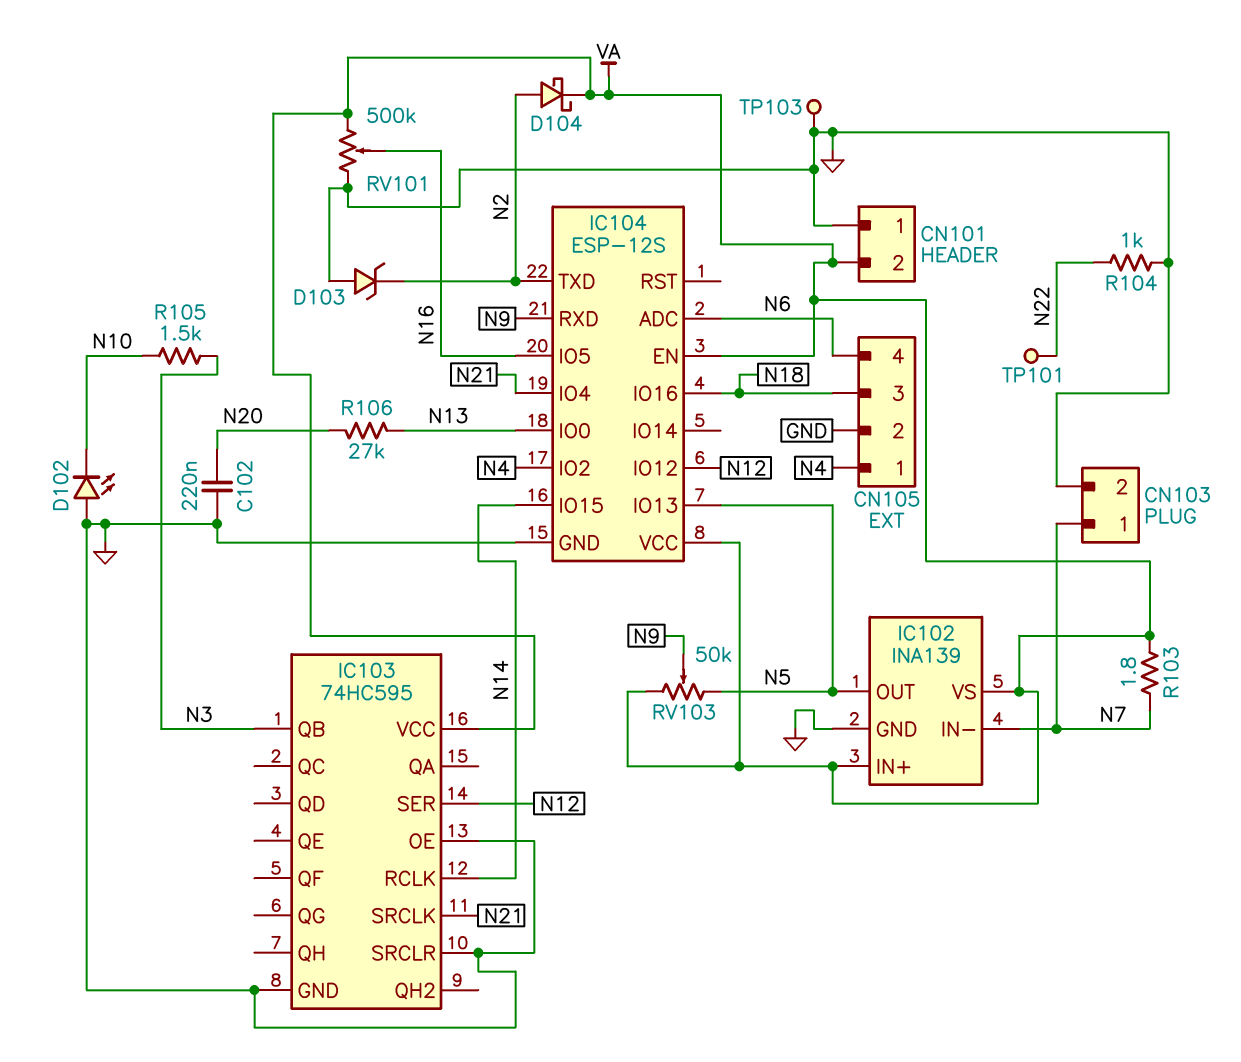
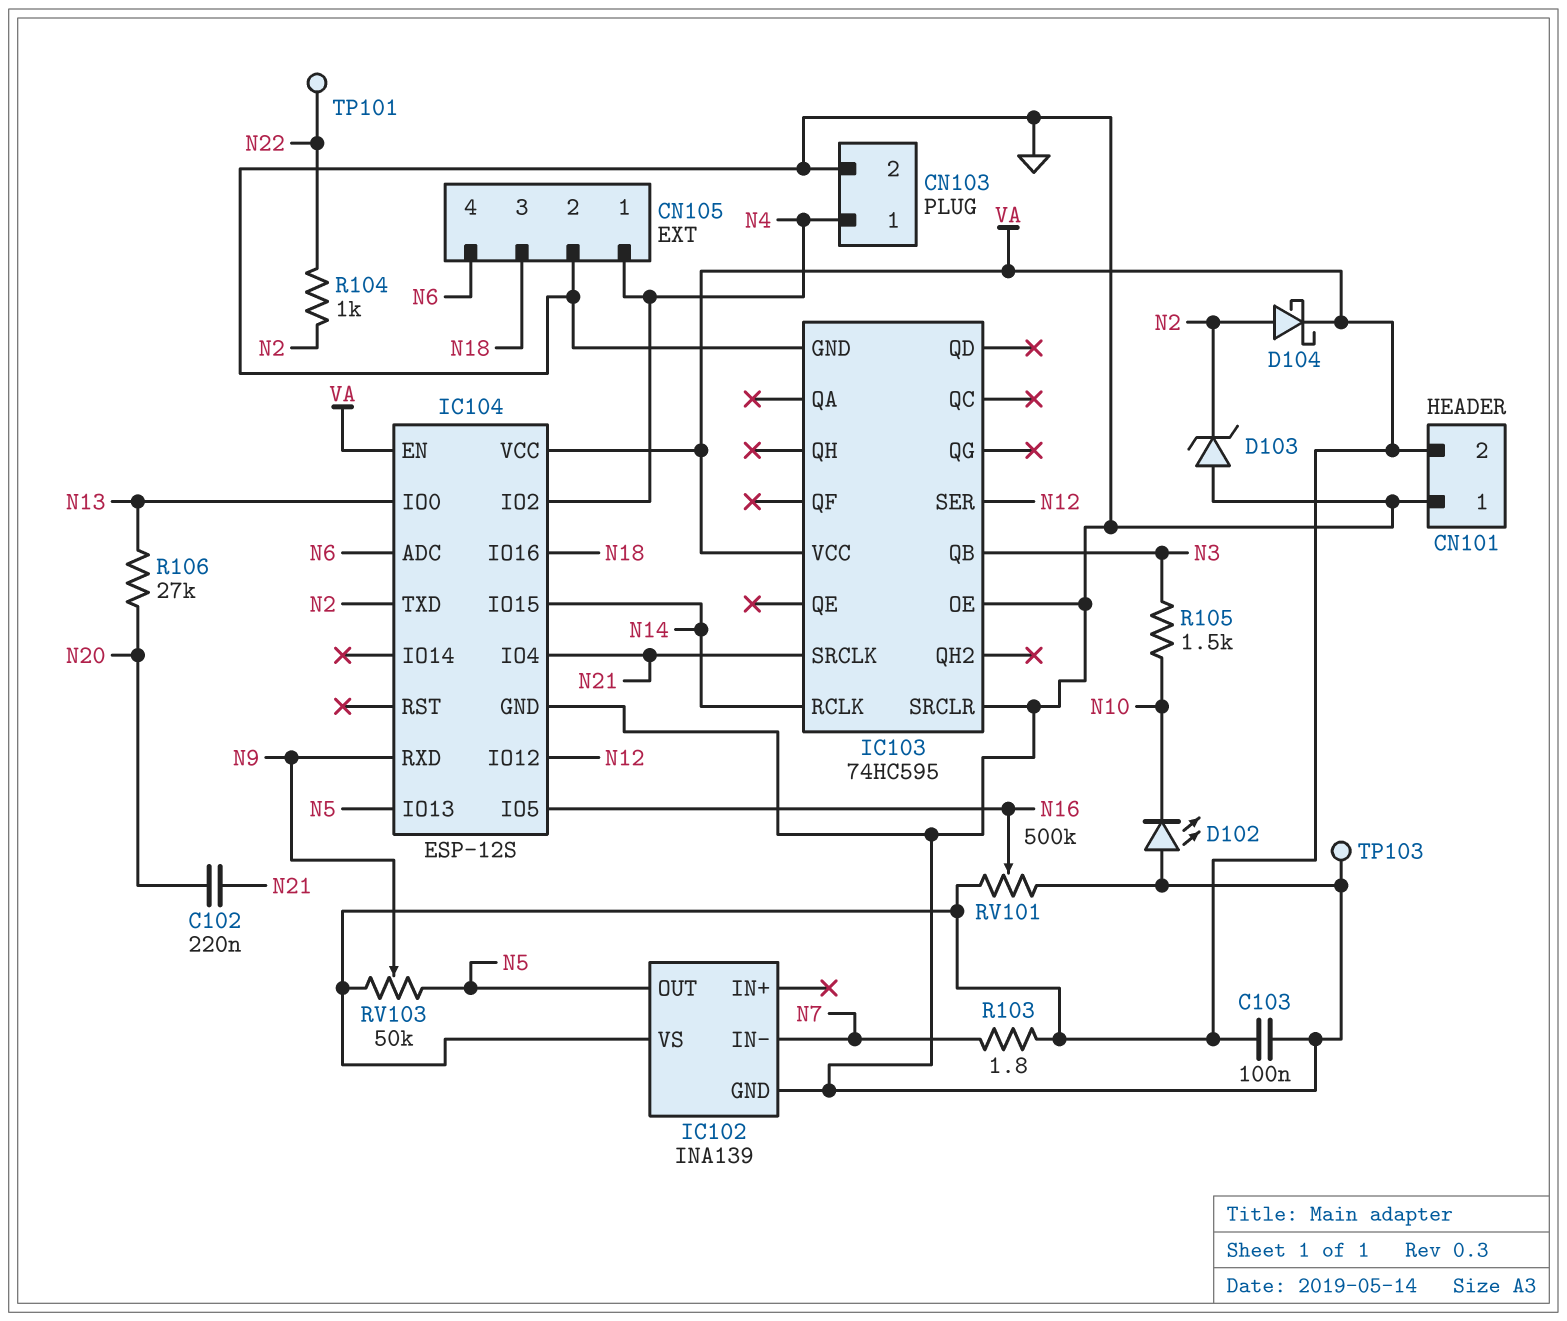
C102: 220nF (GND, N20) -> 220nF (N20, N21)
C103: none -> 100nF (GND, VA)
CN103 pin 1: N7 -> N4
IC102 pin IN+: VA -> none
R104: 1k (GND, N22) -> 1k (N2, N22)

